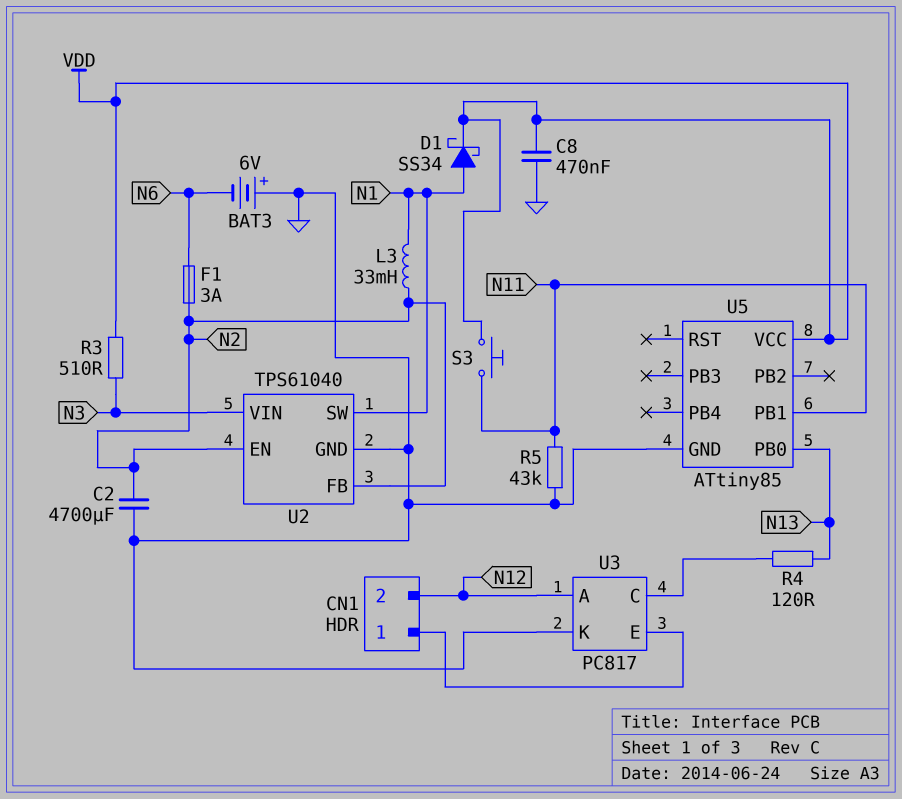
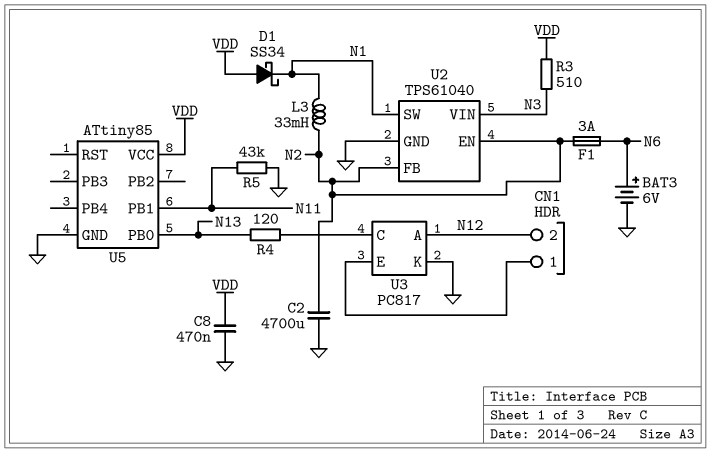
BAT3: 6V (plus GND, minus N6) -> 6V (plus N6, minus GND)
D1: schottky SS34 (A N1, K VDD) -> schottky SS34 (A VDD, K N1)
S3: button (N11, VDD) -> none

